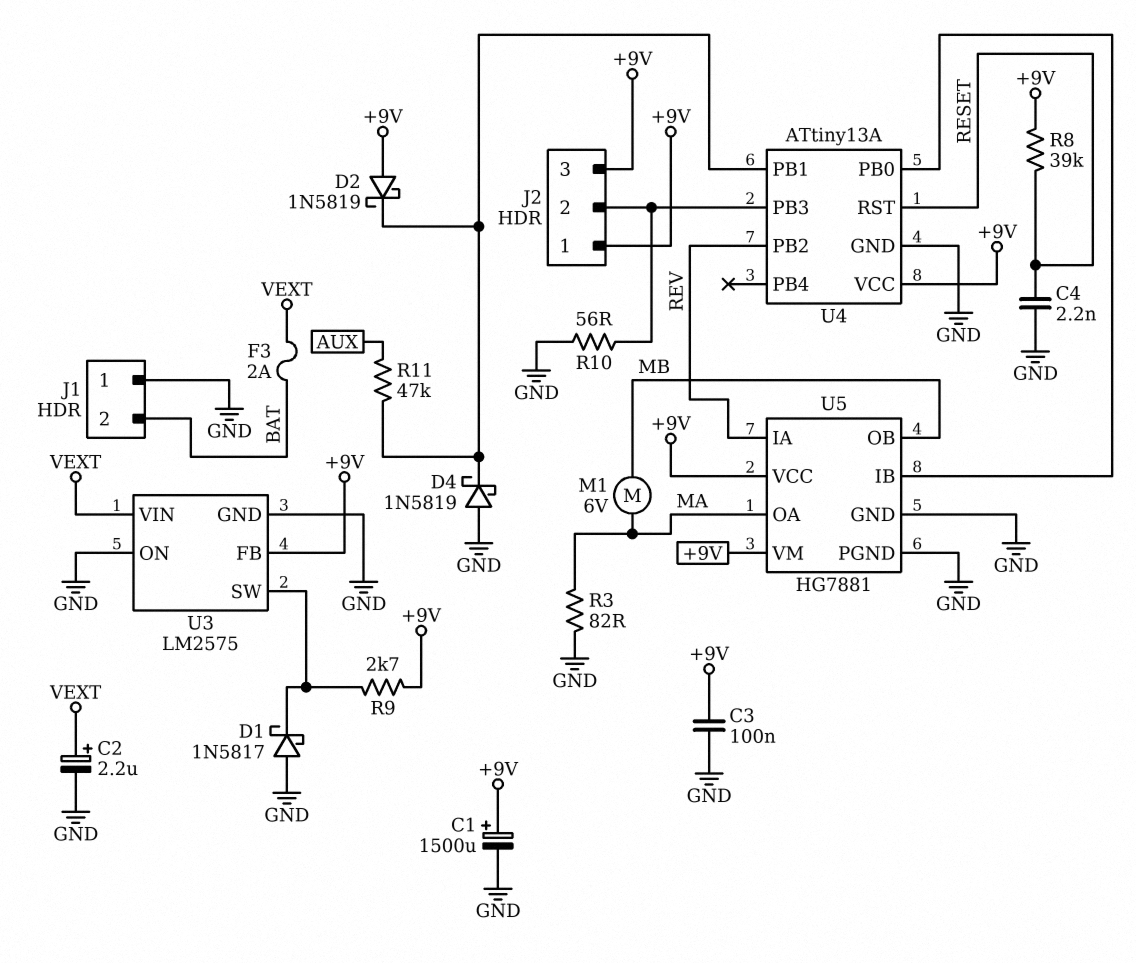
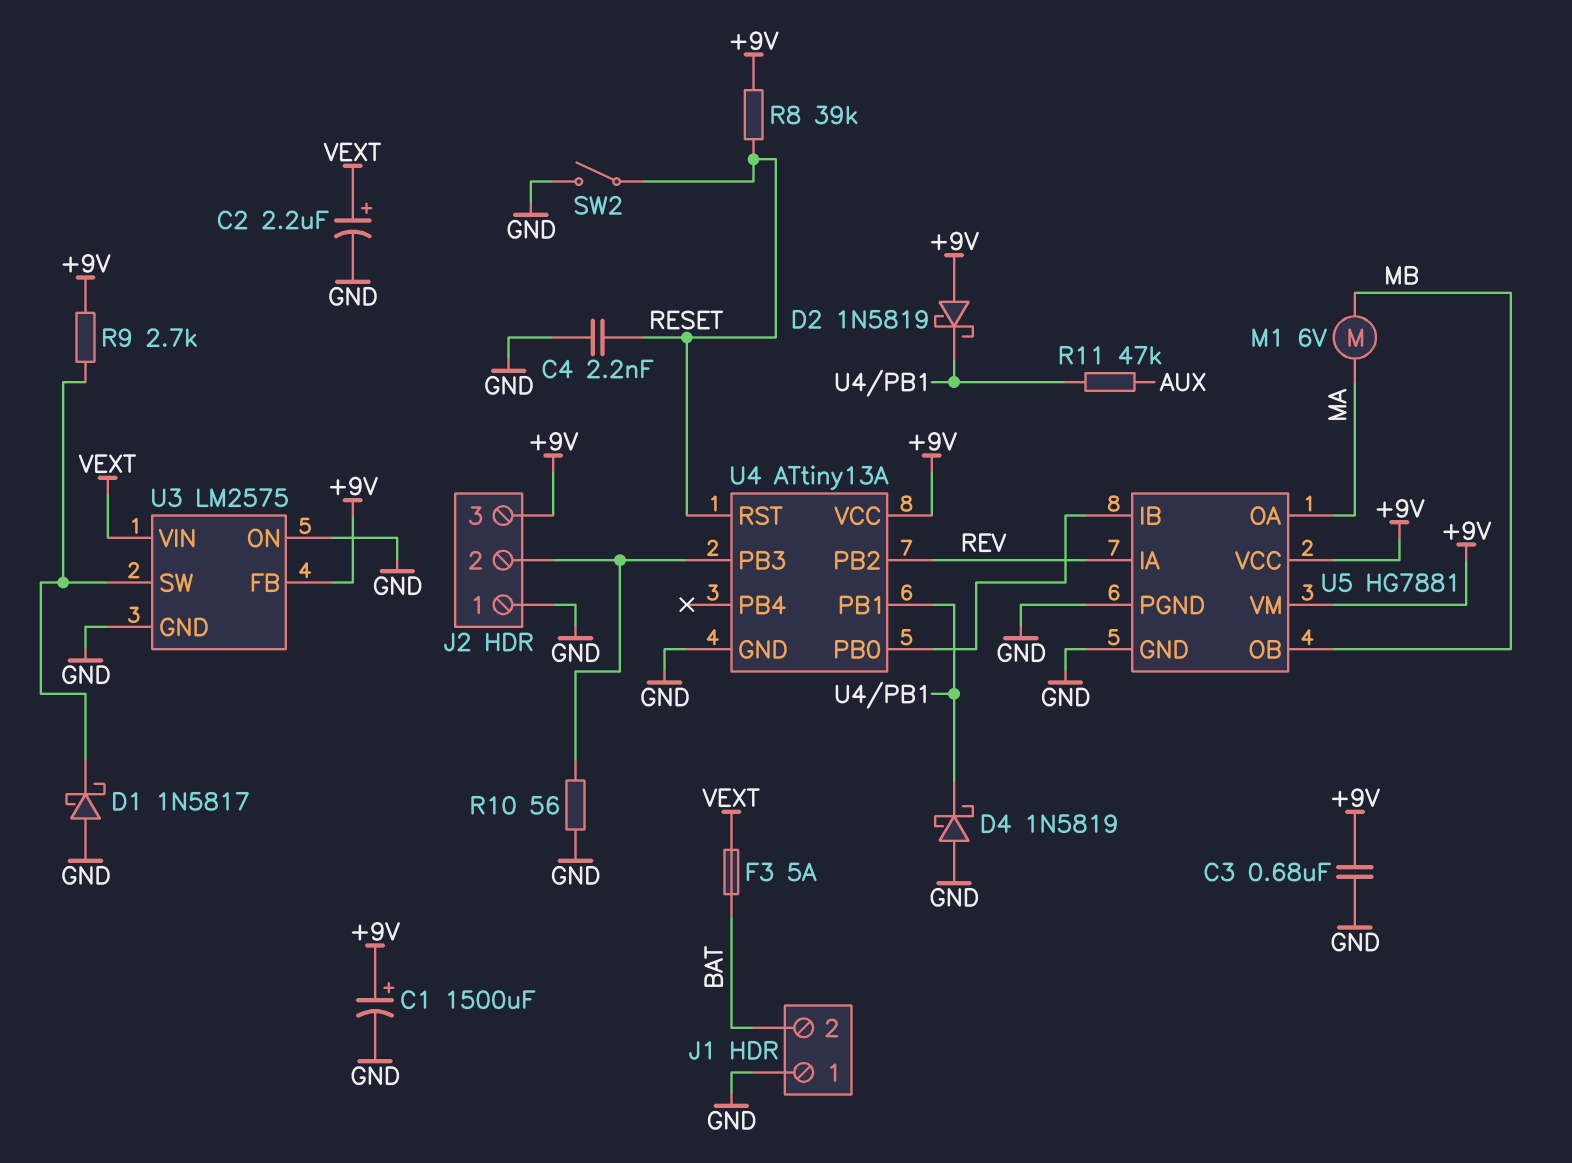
C3: 100nF (+9V, GND) -> 680nF (+9V, GND)
F3: 2A (BAT, VEXT) -> 5A (BAT, VEXT)
J2 pin 1: +9V -> GND
R3: 82 (GND, MA) -> none
SW2: none -> switch (GND, RESET)

